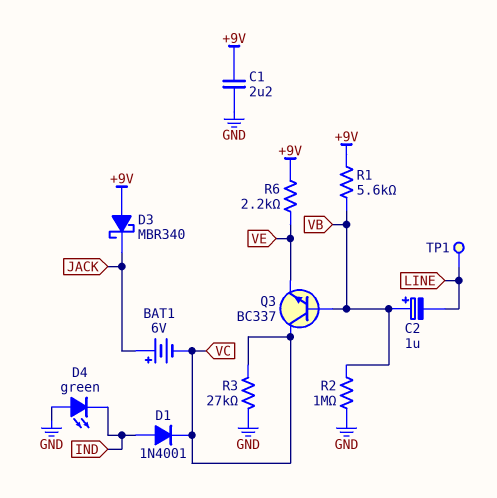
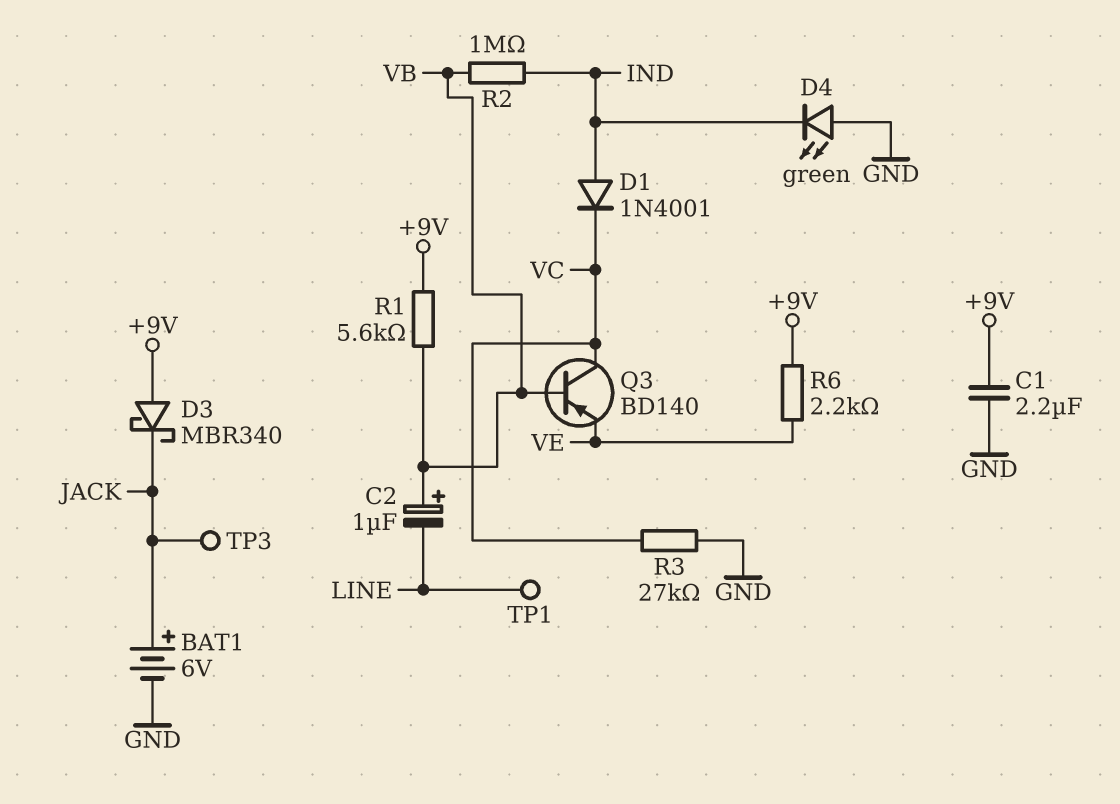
BAT1: 6V (plus JACK, minus VC) -> 6V (plus JACK, minus GND)
Q3: NPN BC337 (B VB, C VC, E VE) -> PNP BD140 (B VB, C VC, E VE)
R2: 1M (GND, VB) -> 1M (IND, VB)
TP3: none -> test point (JACK)

